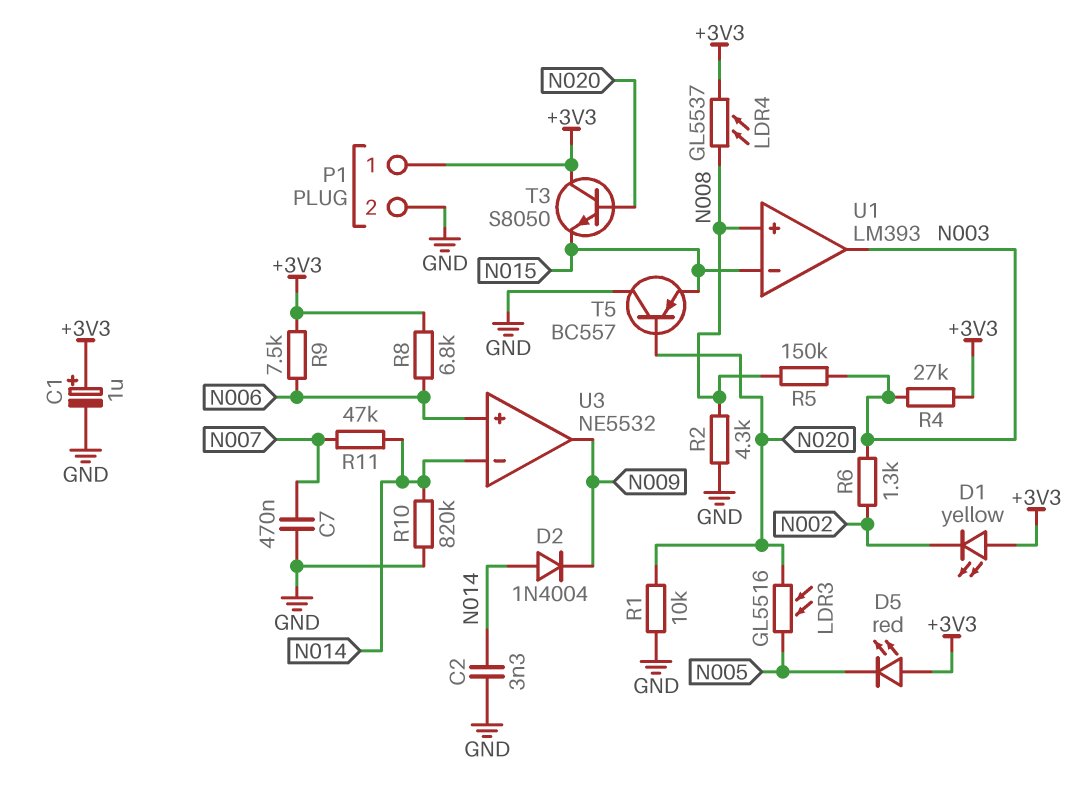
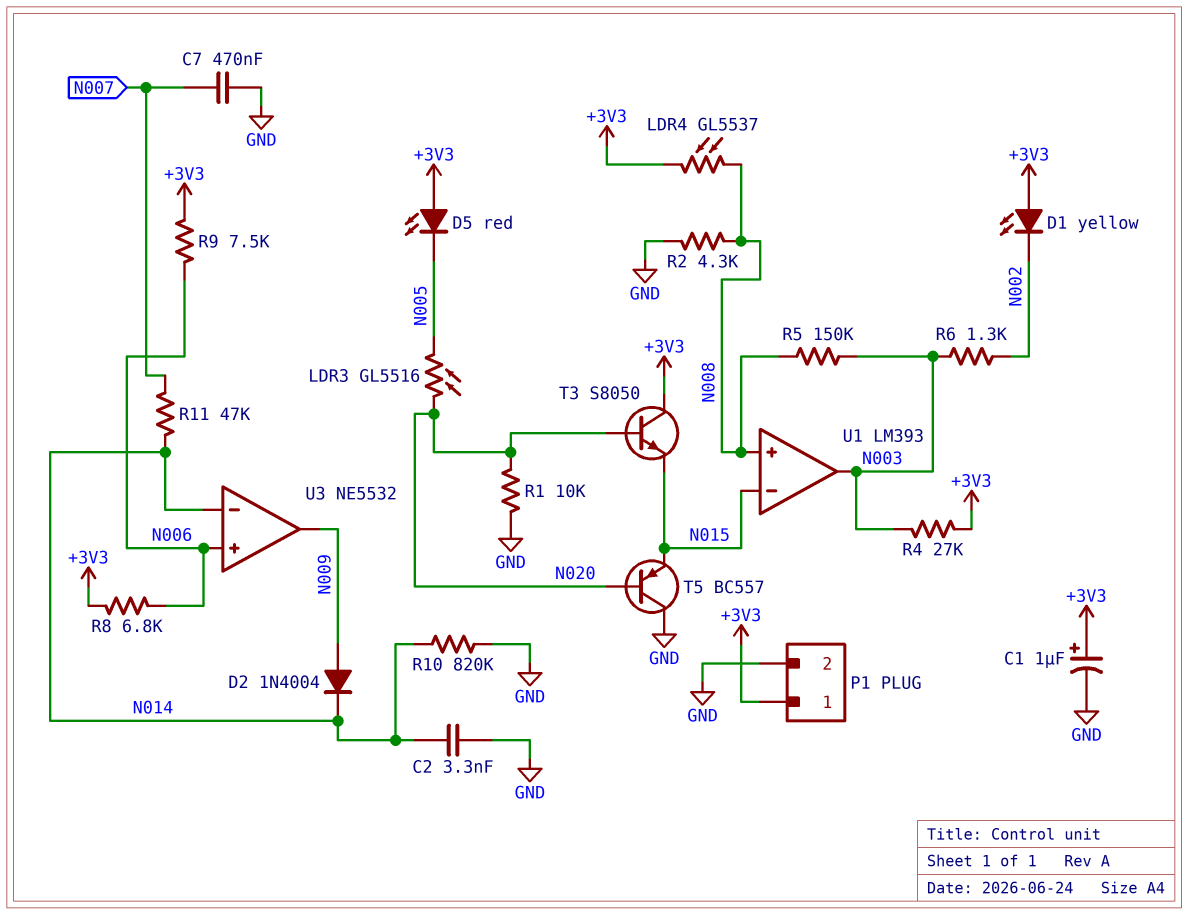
D2: diode 1N4004 (A N014, K N009) -> diode 1N4004 (A N009, K N014)

